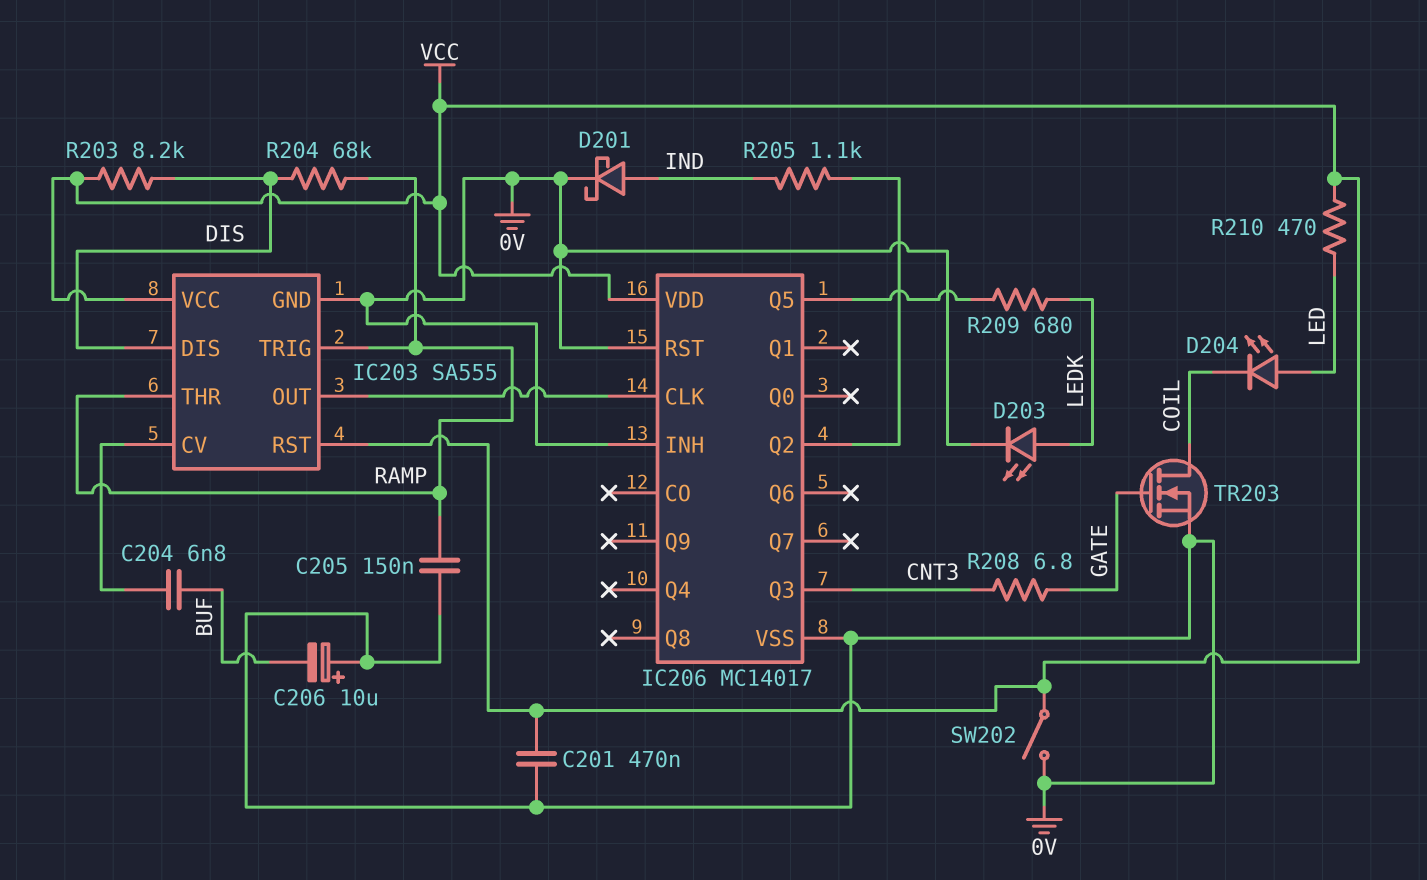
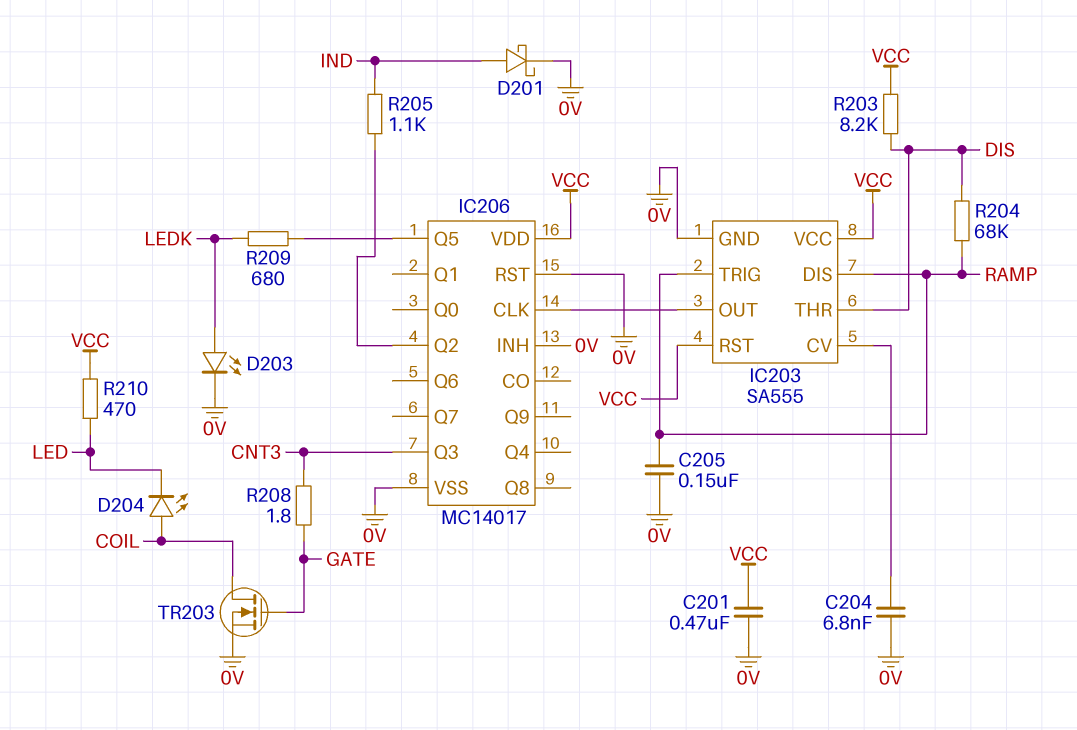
C204: 6.8nF (BUF, IC203/CV) -> 6.8nF (0V, IC203/CV)
C206: 10uF (plus 0V, minus BUF) -> none
D204: LED (A LED, K COIL) -> LED (A COIL, K LED)
IC203 pin DIS: DIS -> RAMP
IC203 pin THR: RAMP -> DIS
R208: 6.8 (CNT3, GATE) -> 1.8 (CNT3, GATE)
SW202: switch (0V, VCC) -> none

